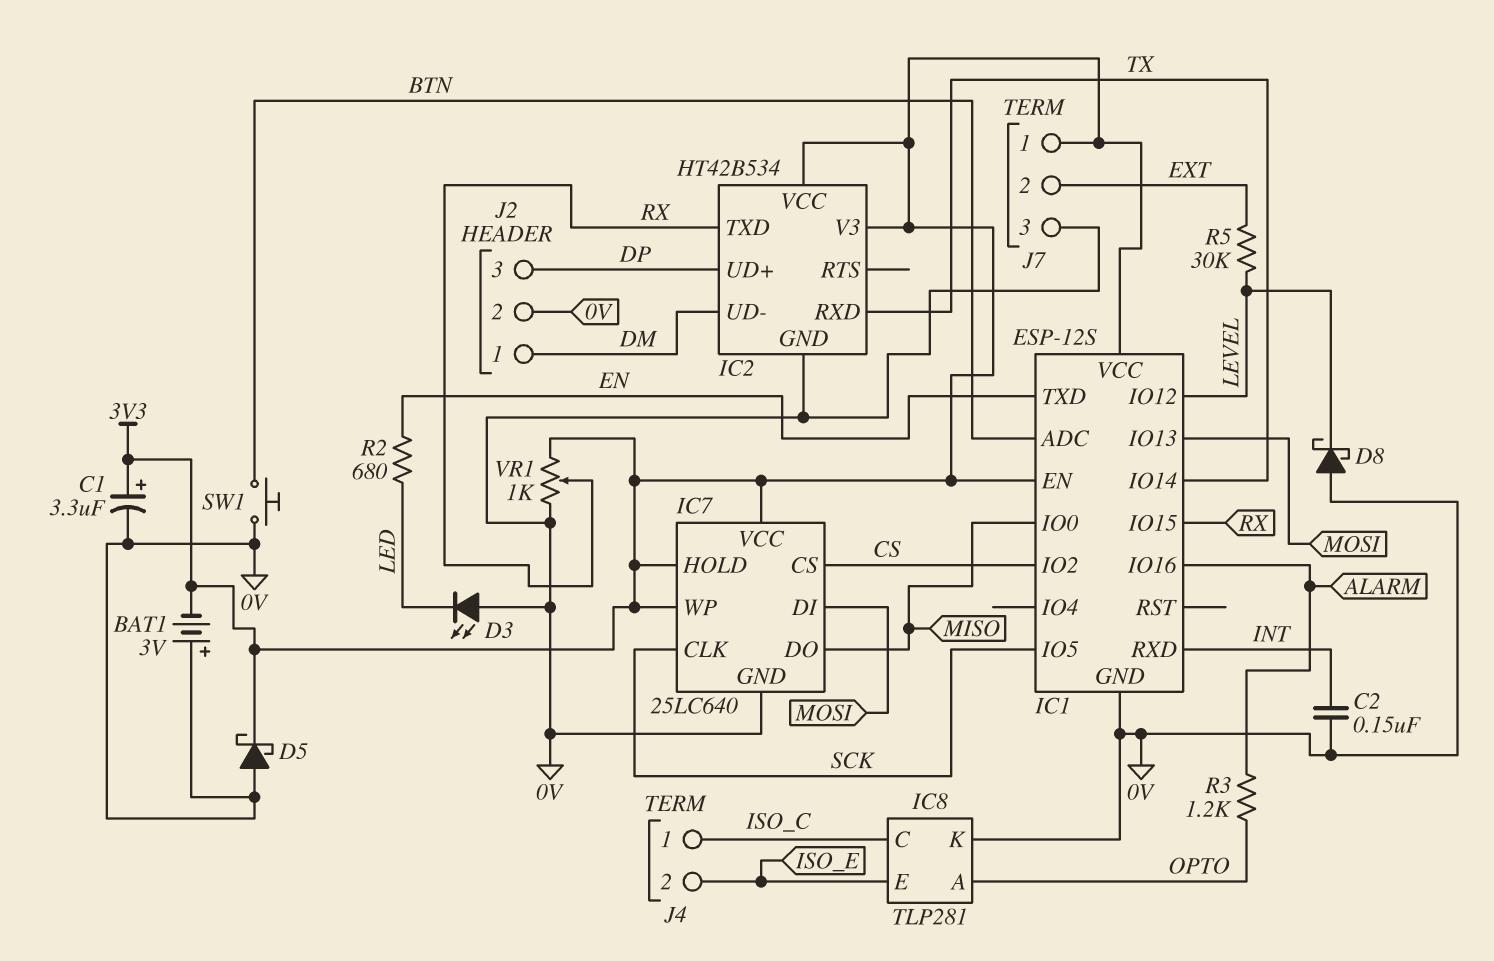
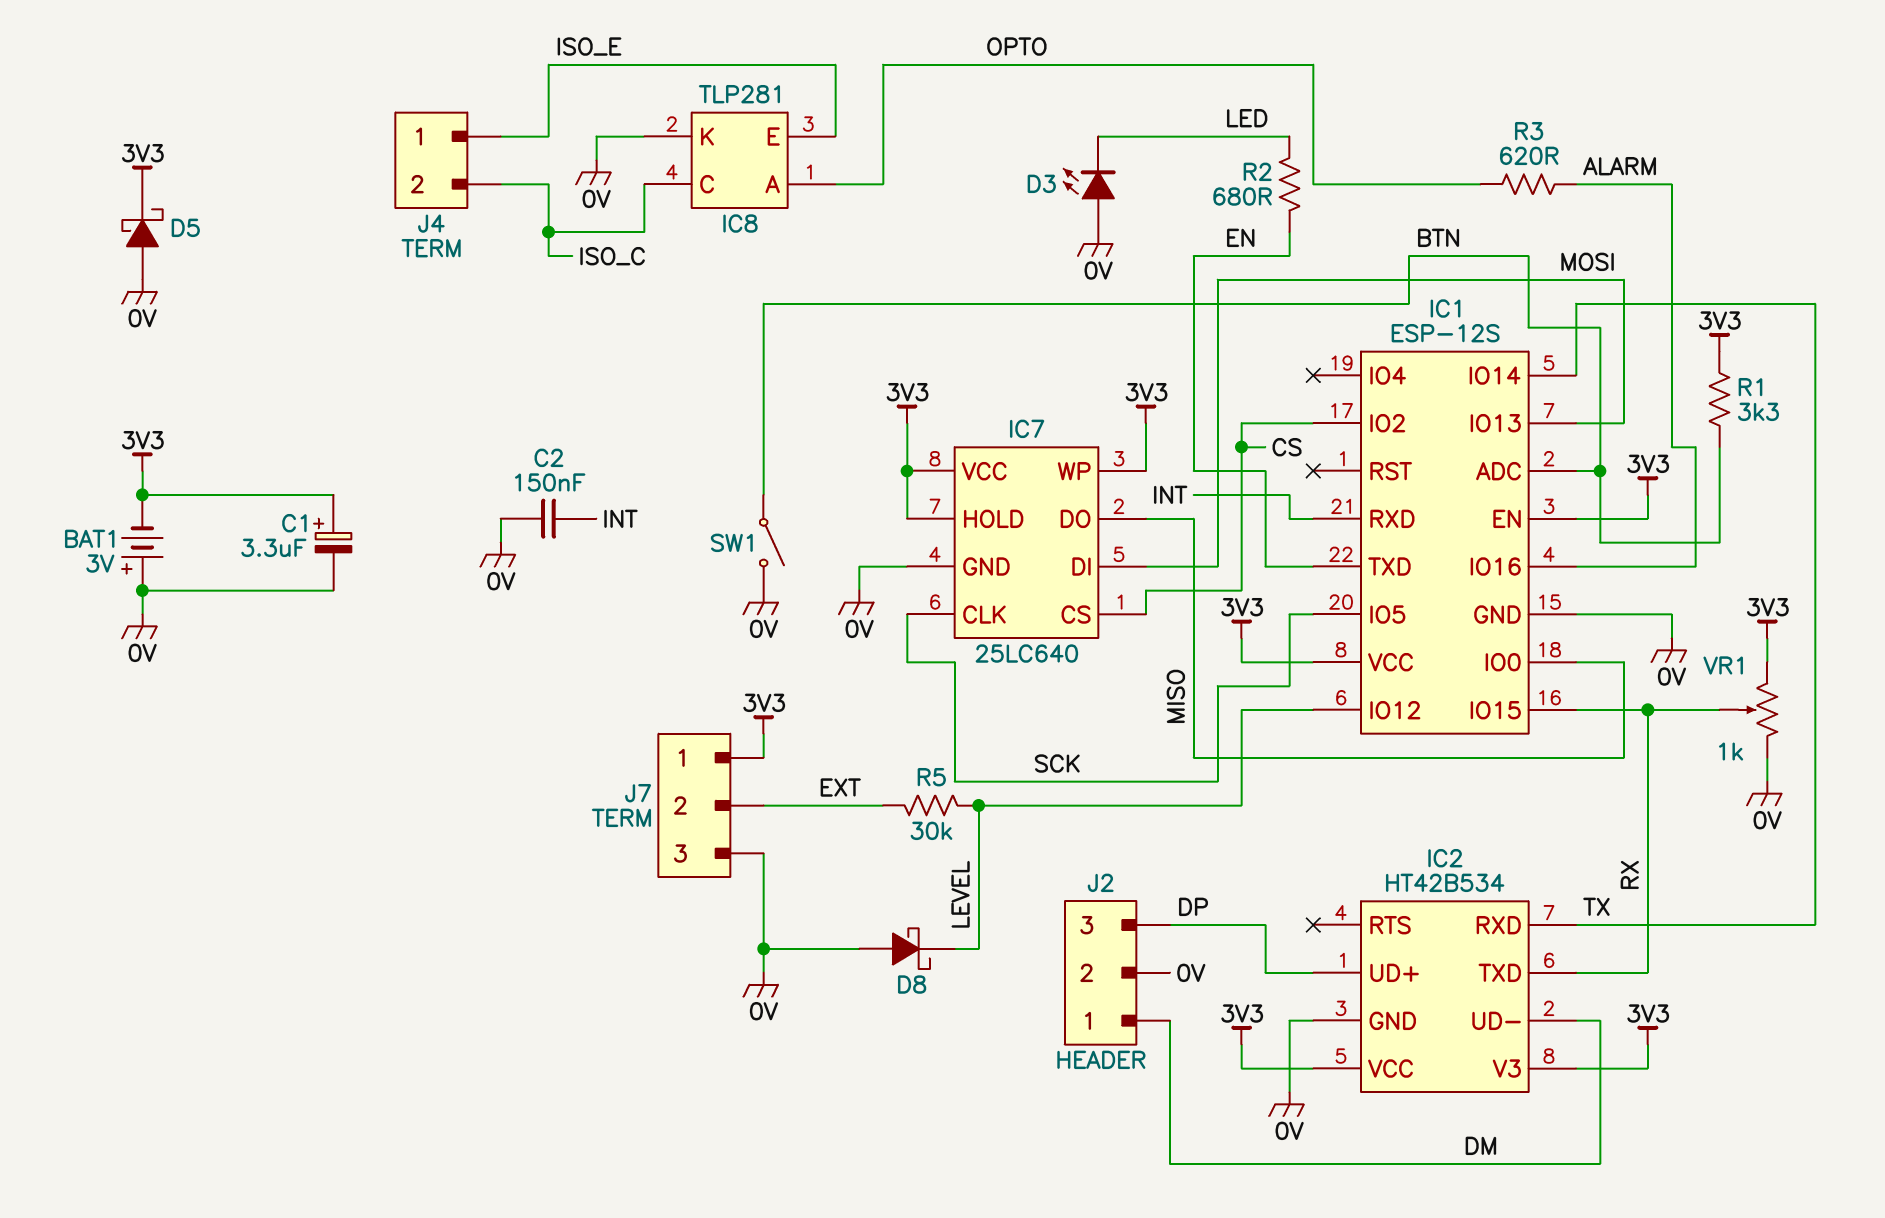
J4 pin 1: ISO_C -> ISO_E
J4 pin 2: ISO_E -> ISO_C
R1: none -> 3.3k (3V3, BTN)
R3: 1.2k (ALARM, OPTO) -> 620 (ALARM, OPTO)
SW1: button (0V, BTN) -> switch (0V, BTN)

